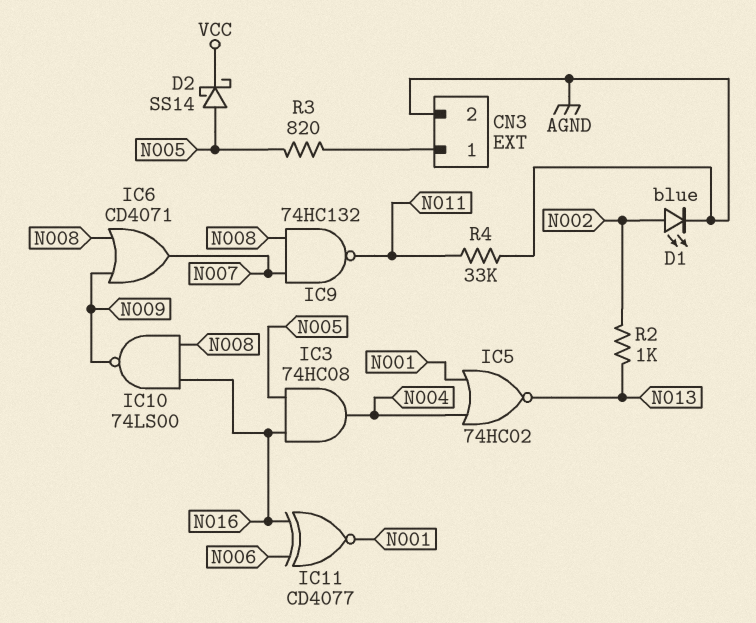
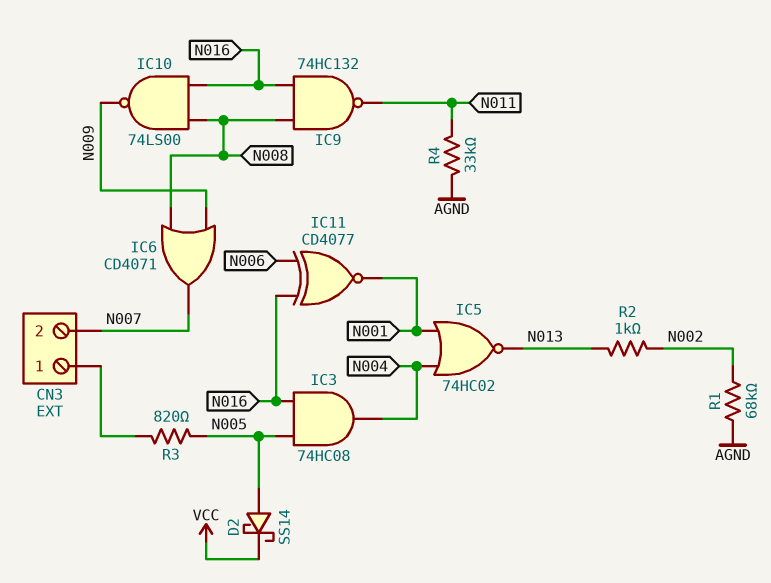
CN3 pin 2: AGND -> N007
D1: LED blue (A N002, K AGND) -> none
IC9: NAND 74HC132 (in N007, in N008, out N011) -> NAND 74HC132 (in N008, in N016, out N011)
R1: none -> 68k (AGND, N002)

